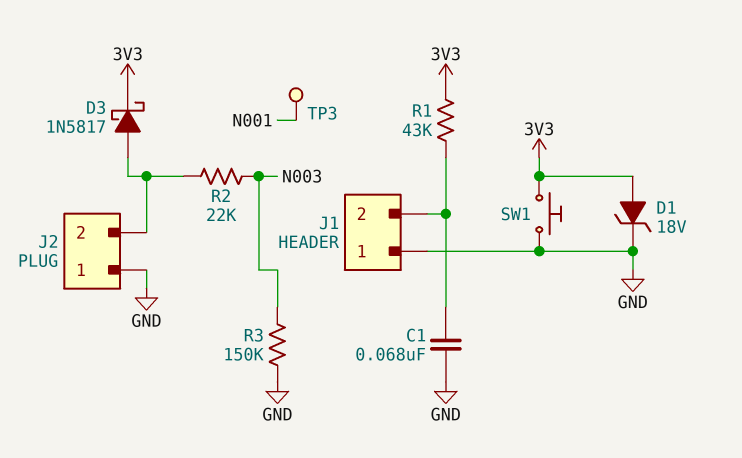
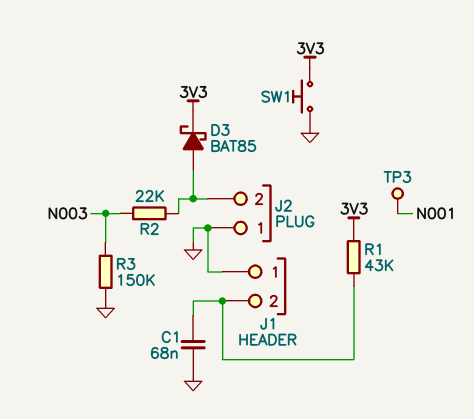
D1: zener 18V (A 3V3, K GND) -> none
D3: schottky 1N5817 (A J2/2, K 3V3) -> schottky BAT85 (A J2/2, K 3V3)

